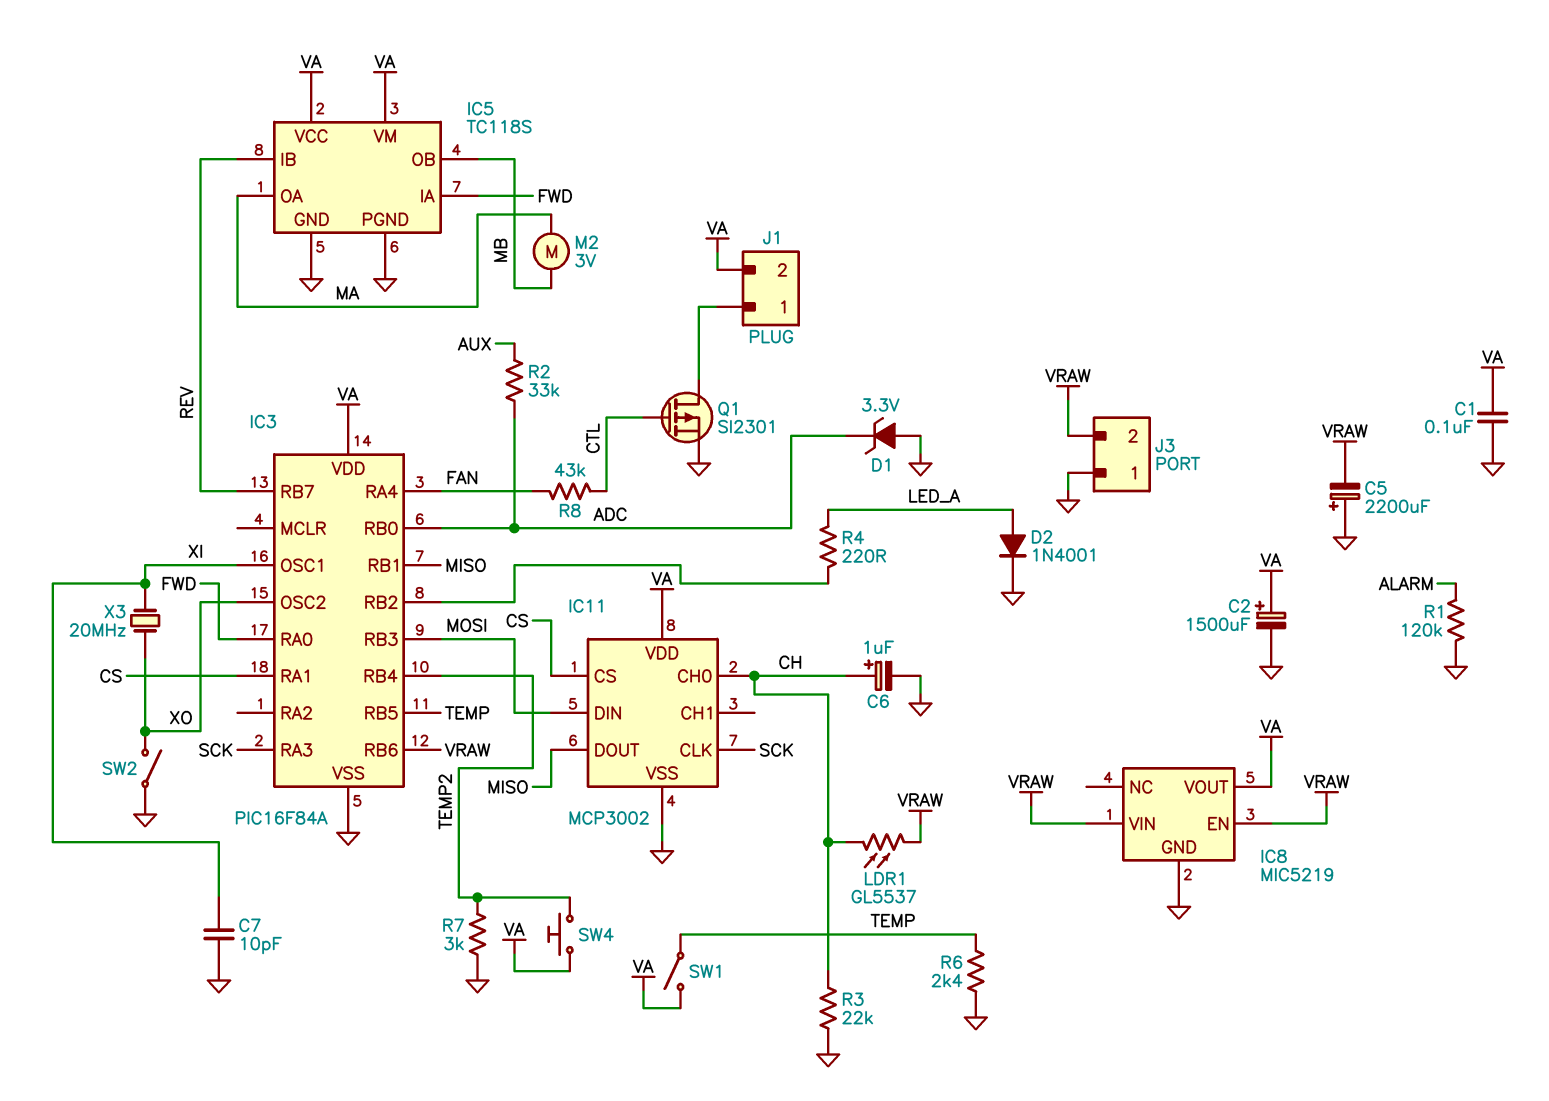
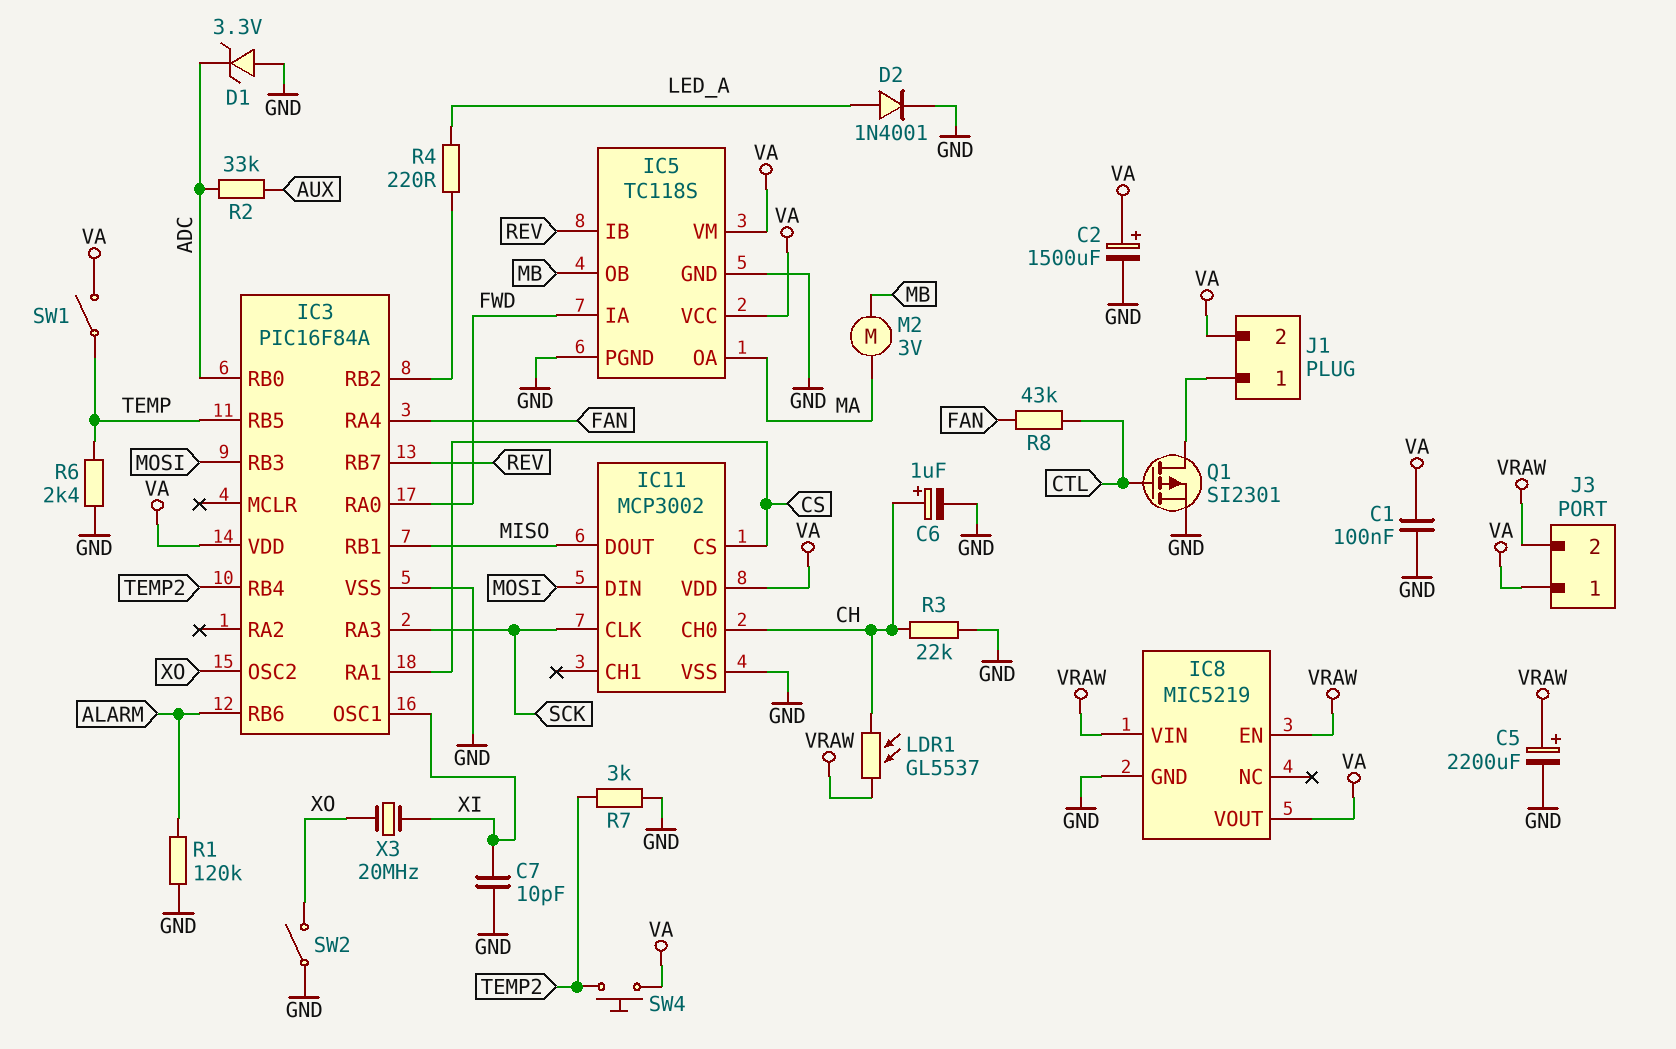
C5: 2200uF (plus GND, minus VRAW) -> 2200uF (plus VRAW, minus GND)
IC3 pin RB6: VRAW -> ALARM
J3 pin 1: GND -> VA

